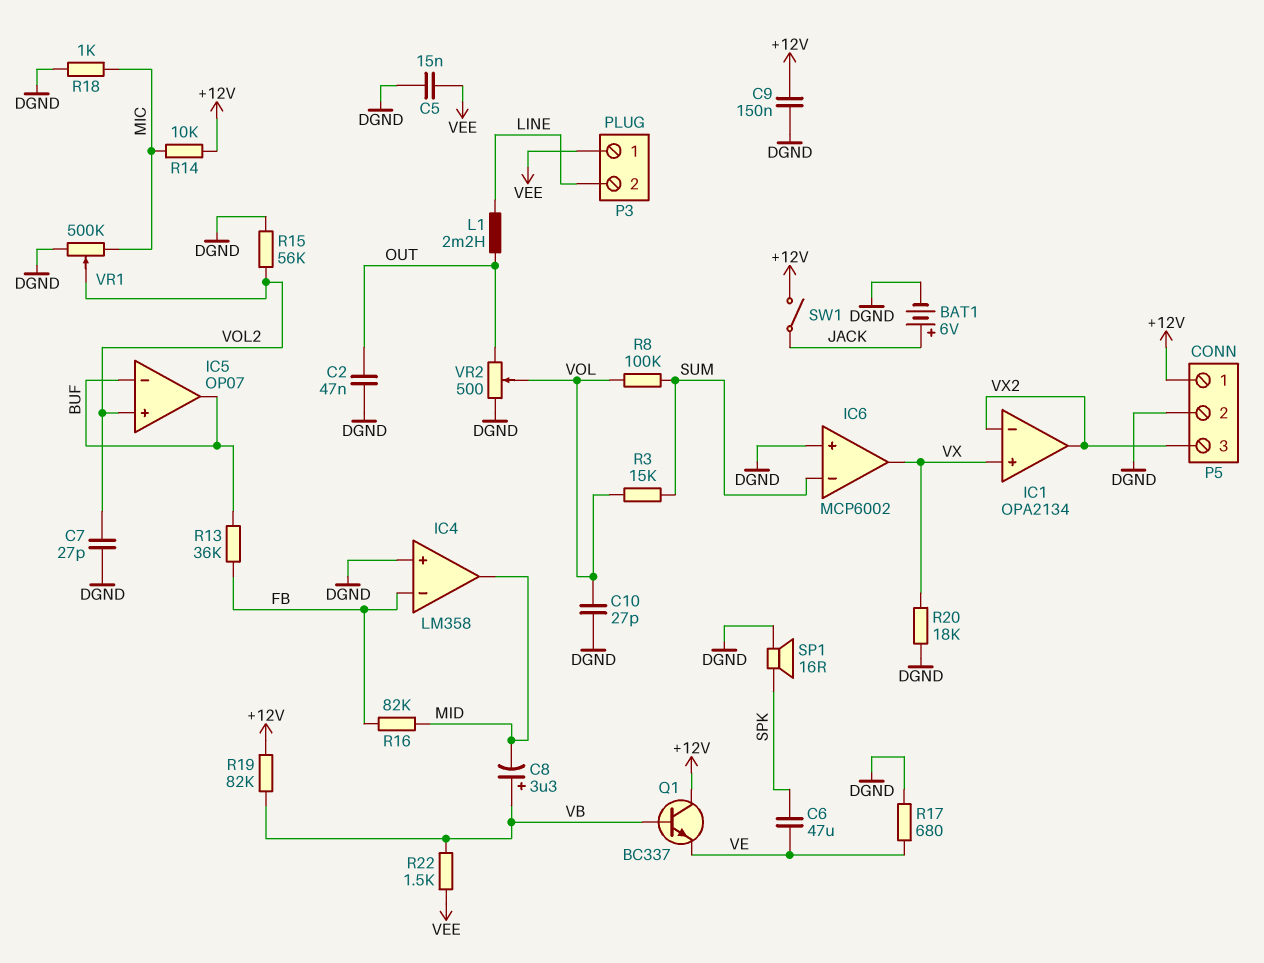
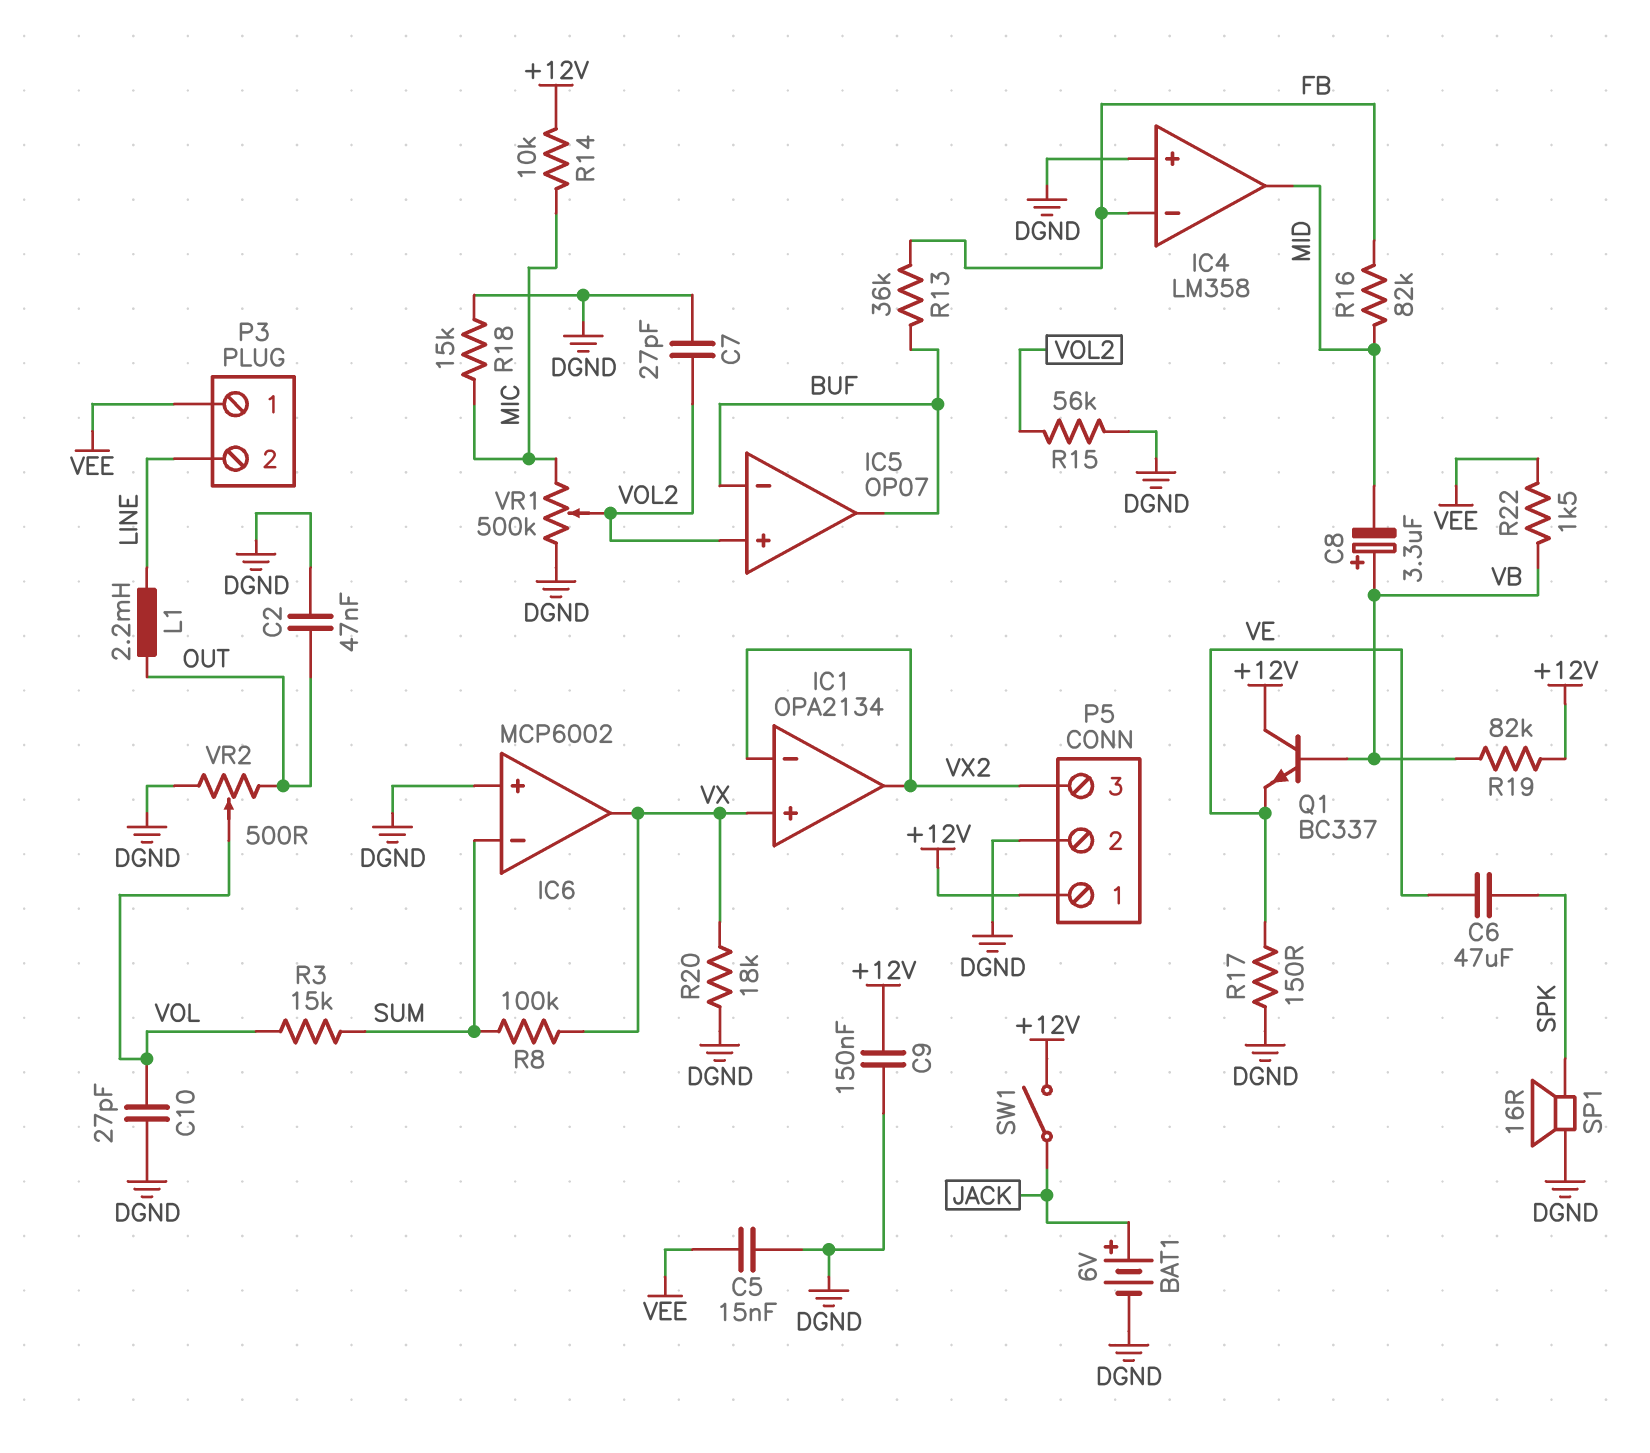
R8: 100k (SUM, VOL) -> 100k (SUM, VX)
R17: 680 (DGND, VE) -> 150 (DGND, VE)
R18: 1k (DGND, MIC) -> 15k (DGND, MIC)

